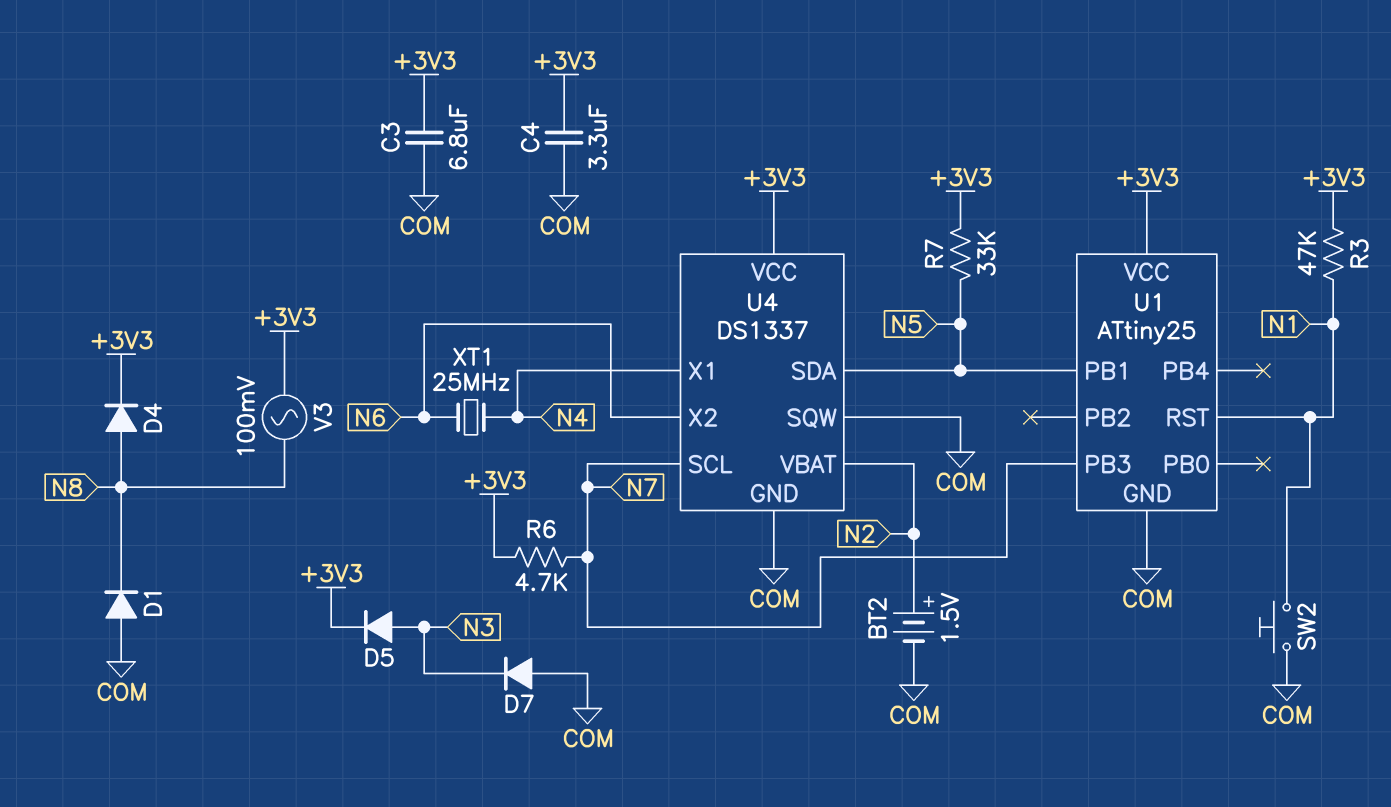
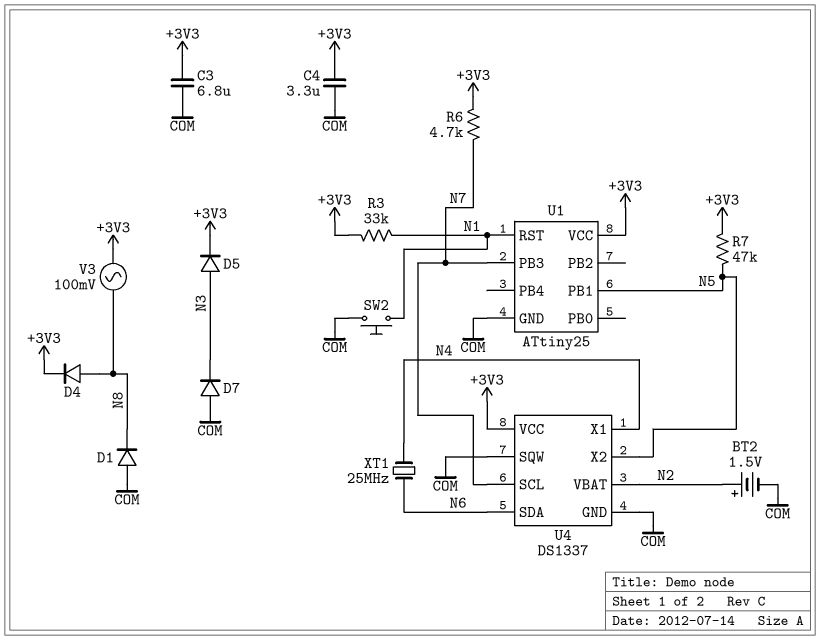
R3: 47k (+3V3, N1) -> 33k (+3V3, N1)
R7: 33k (+3V3, N5) -> 47k (+3V3, N5)
U4 pin SDA: N5 -> N6
U4 pin X2: N6 -> N5

